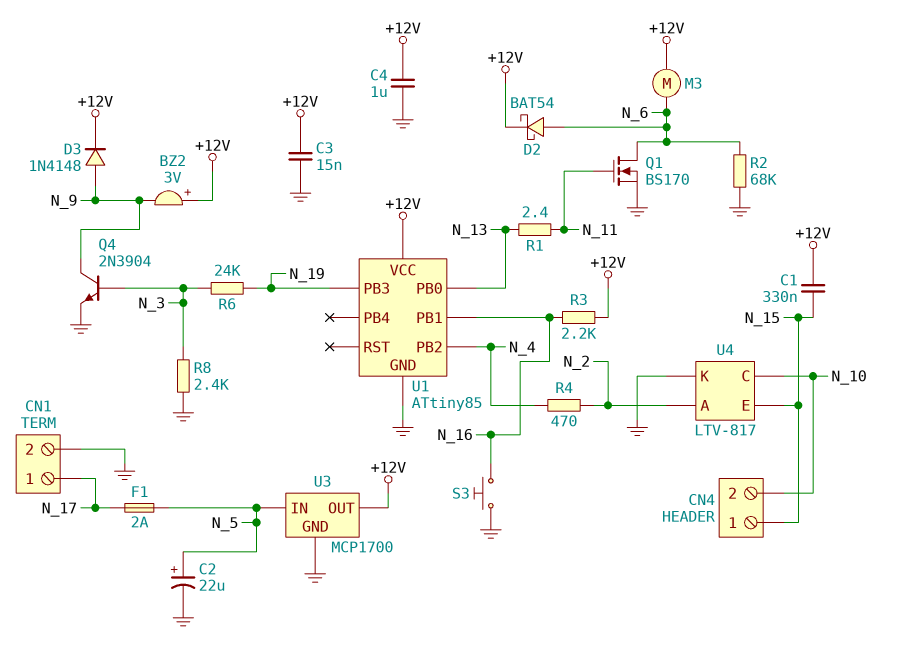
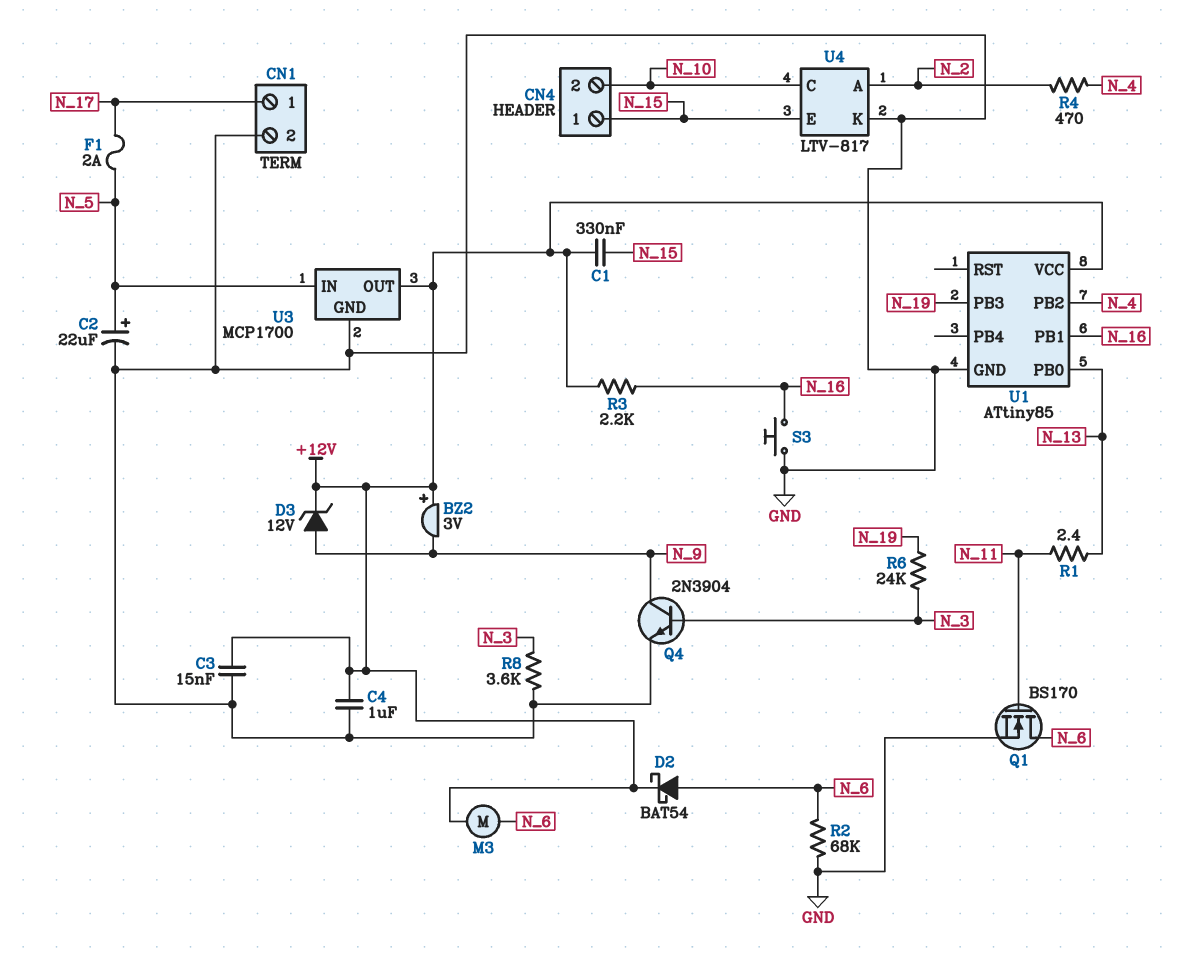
D3: diode 1N4148 (A N_9, K +12V) -> zener 12V (A N_9, K +12V)
R8: 2.4k (GND, N_3) -> 3.6k (GND, N_3)

